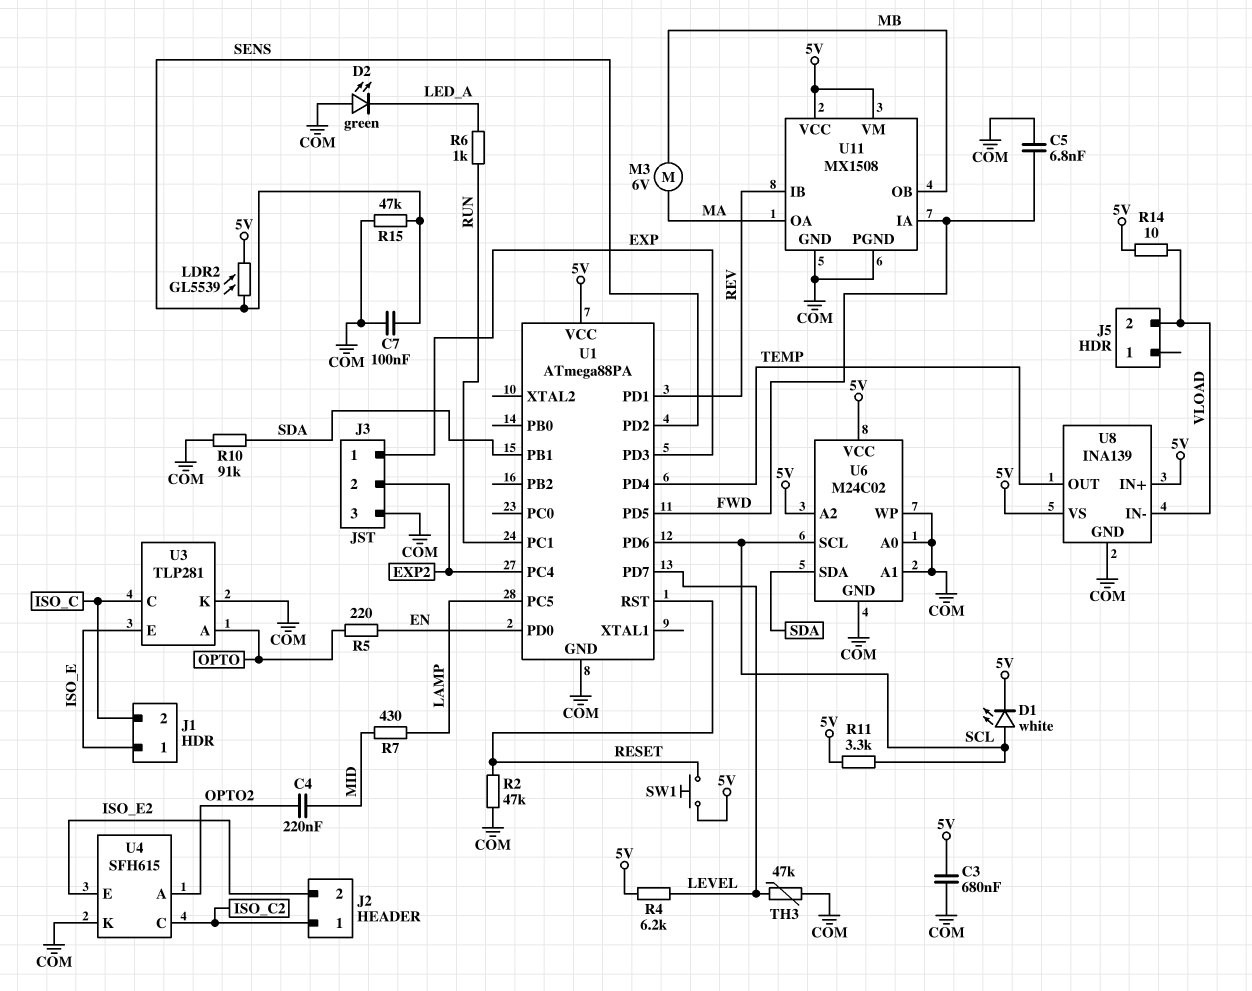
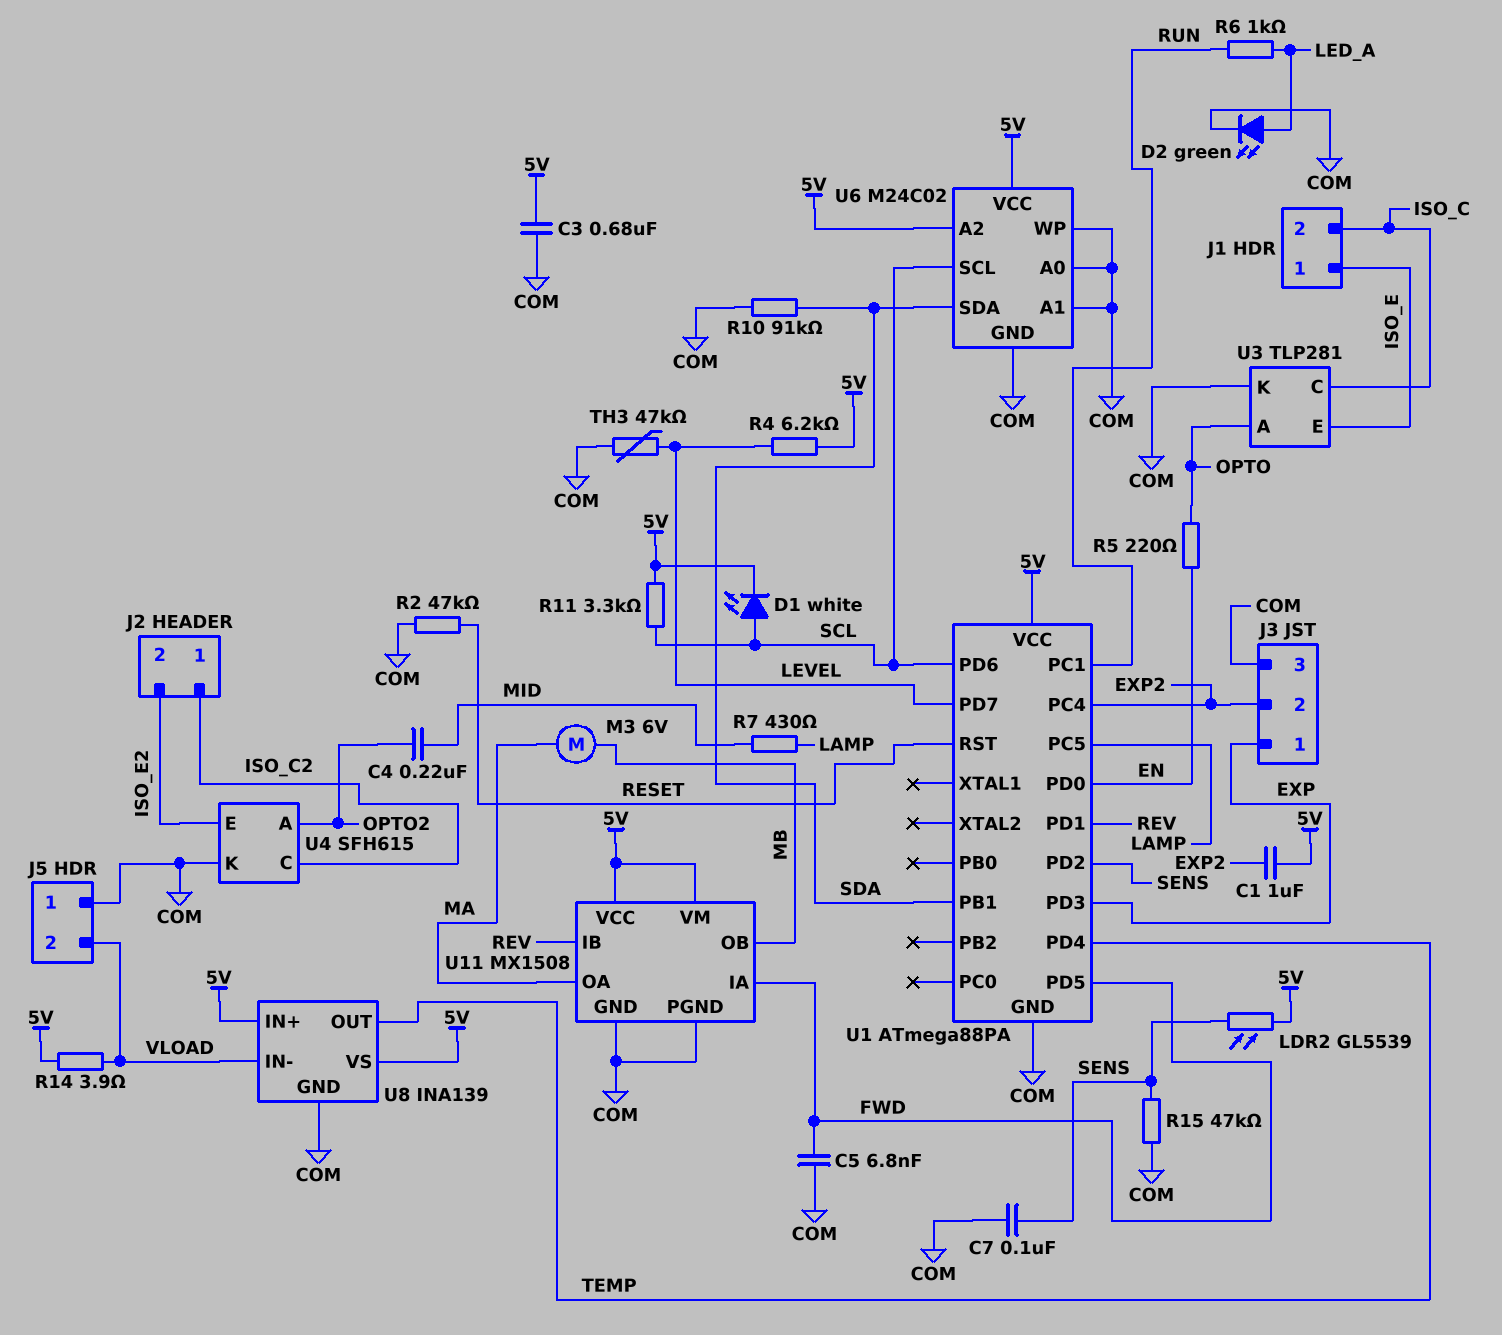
C1: none -> 1uF (5V, EXP2)
D2: LED green (A COM, K LED_A) -> LED green (A LED_A, K COM)
J5 pin 1: none -> COM
R14: 10 (5V, VLOAD) -> 3.9 (5V, VLOAD)
SW1: button (5V, RESET) -> none

